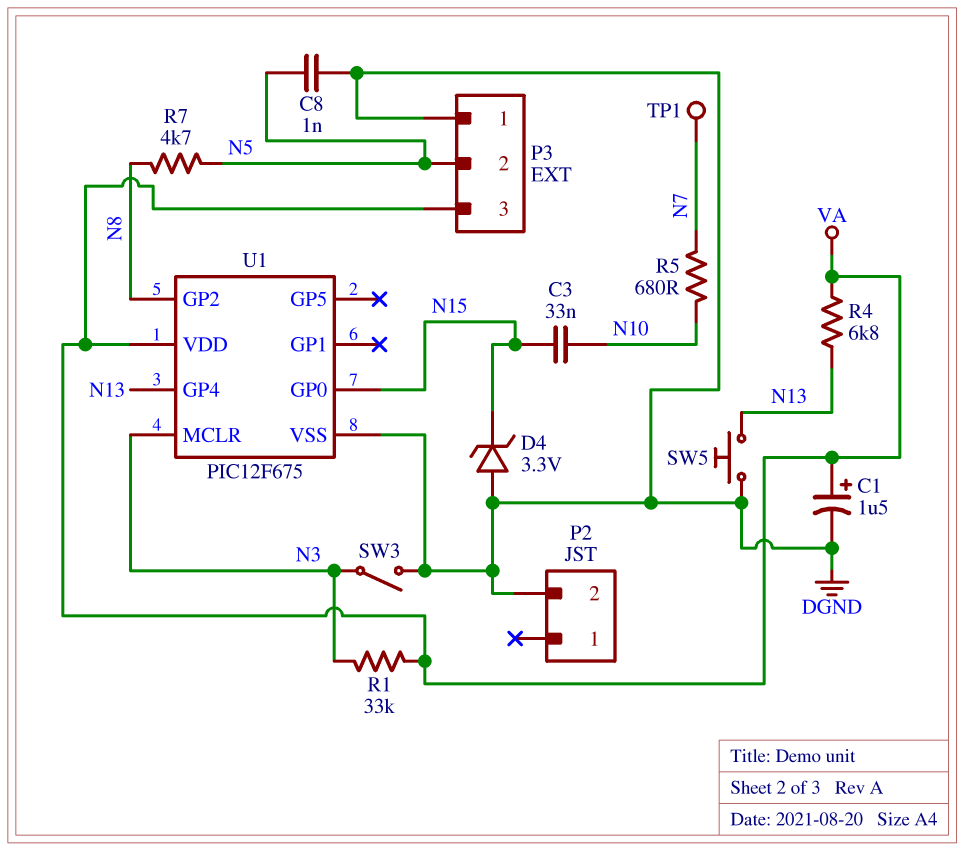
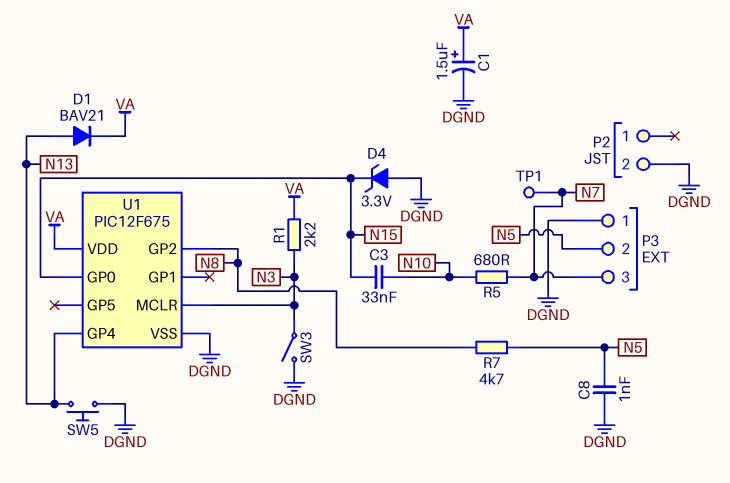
D1: none -> diode BAV21 (A N13, K VA)
P3 pin 3: VA -> N7
R1: 33k (N3, VA) -> 2.2k (N3, VA)
R4: 6.8k (N13, VA) -> none

